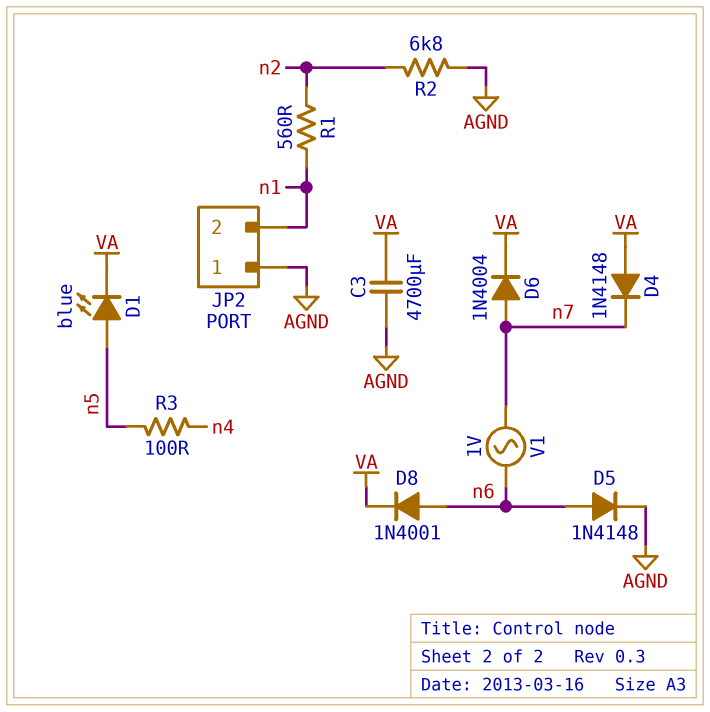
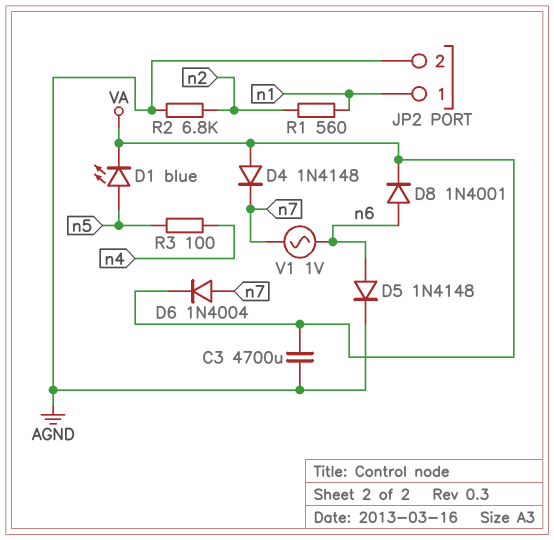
JP2 pin 1: AGND -> n1
JP2 pin 2: n1 -> AGND

